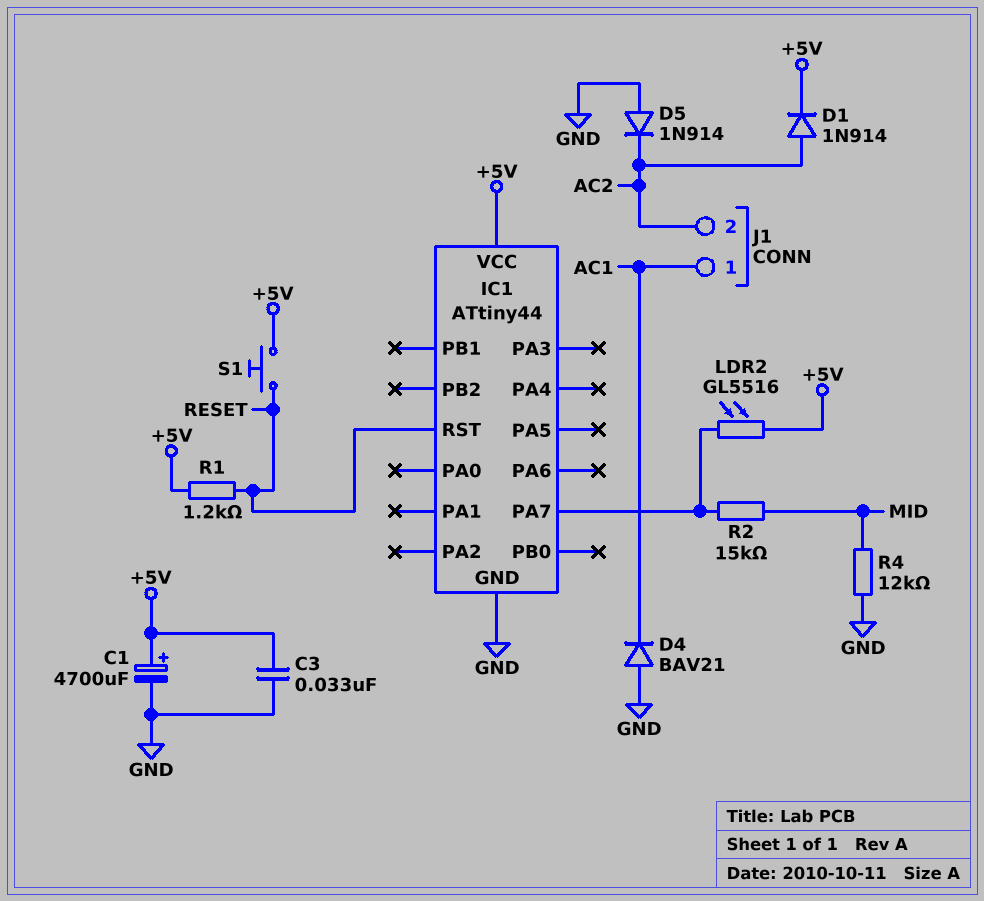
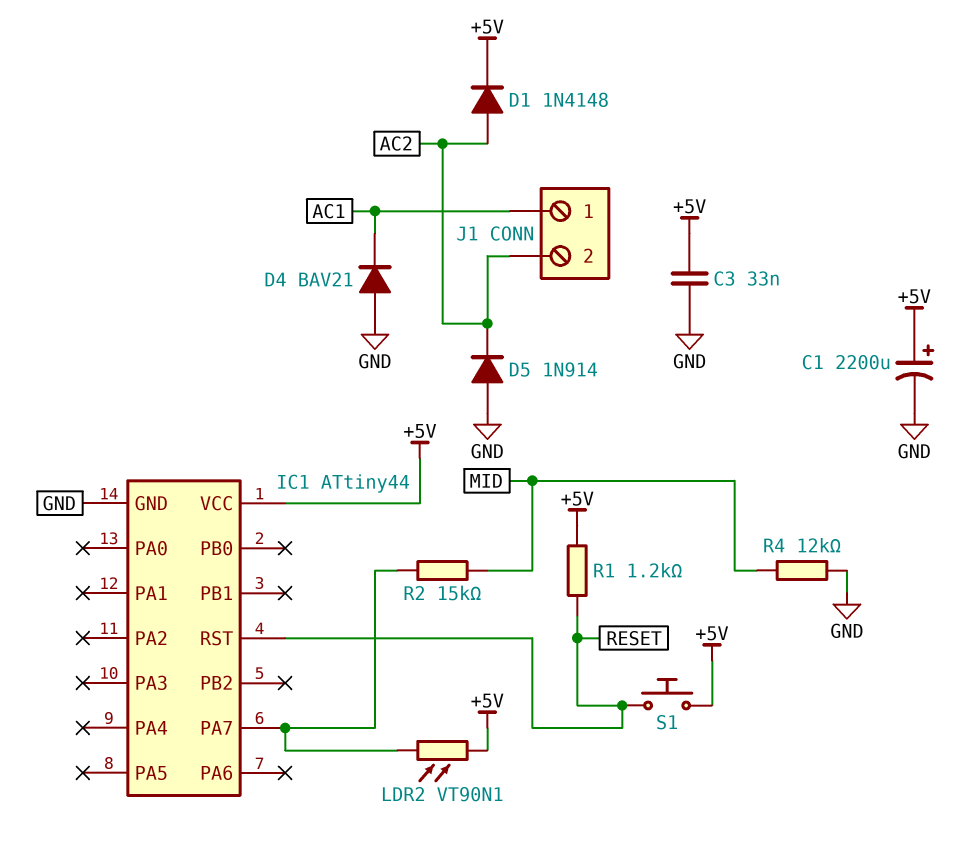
C1: 4700uF (plus +5V, minus GND) -> 2200uF (plus +5V, minus GND)
D1: diode 1N914 (A AC2, K +5V) -> diode 1N4148 (A AC2, K +5V)
LDR2: GL5516 (+5V, IC1/PA7) -> VT90N1 (+5V, IC1/PA7)

